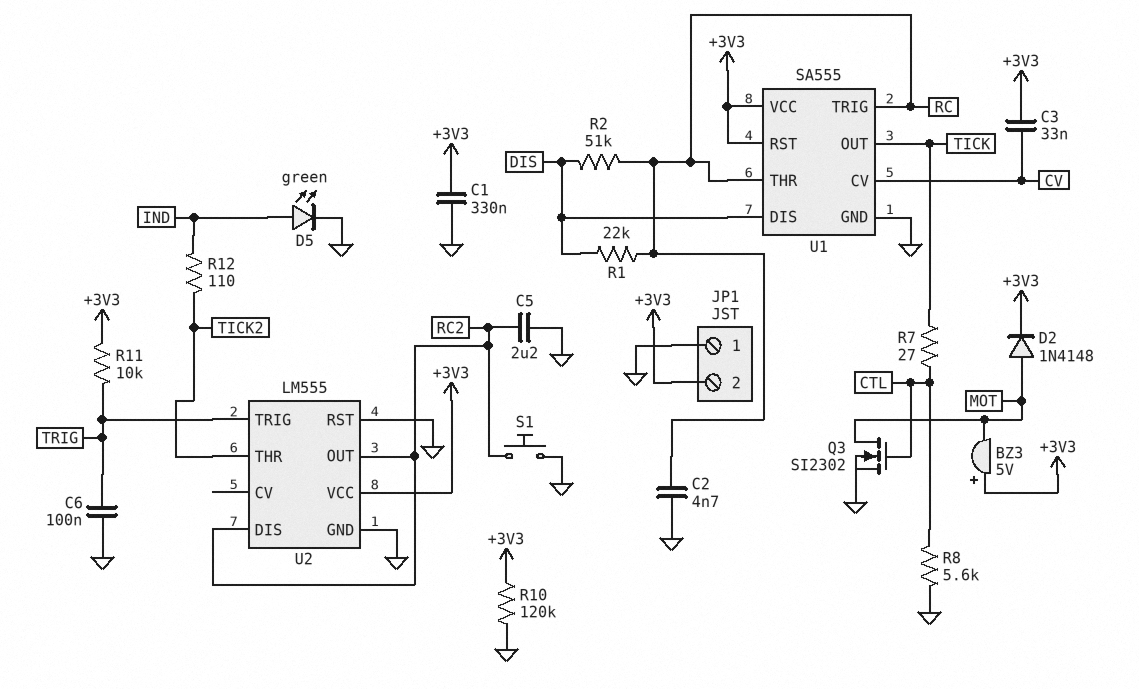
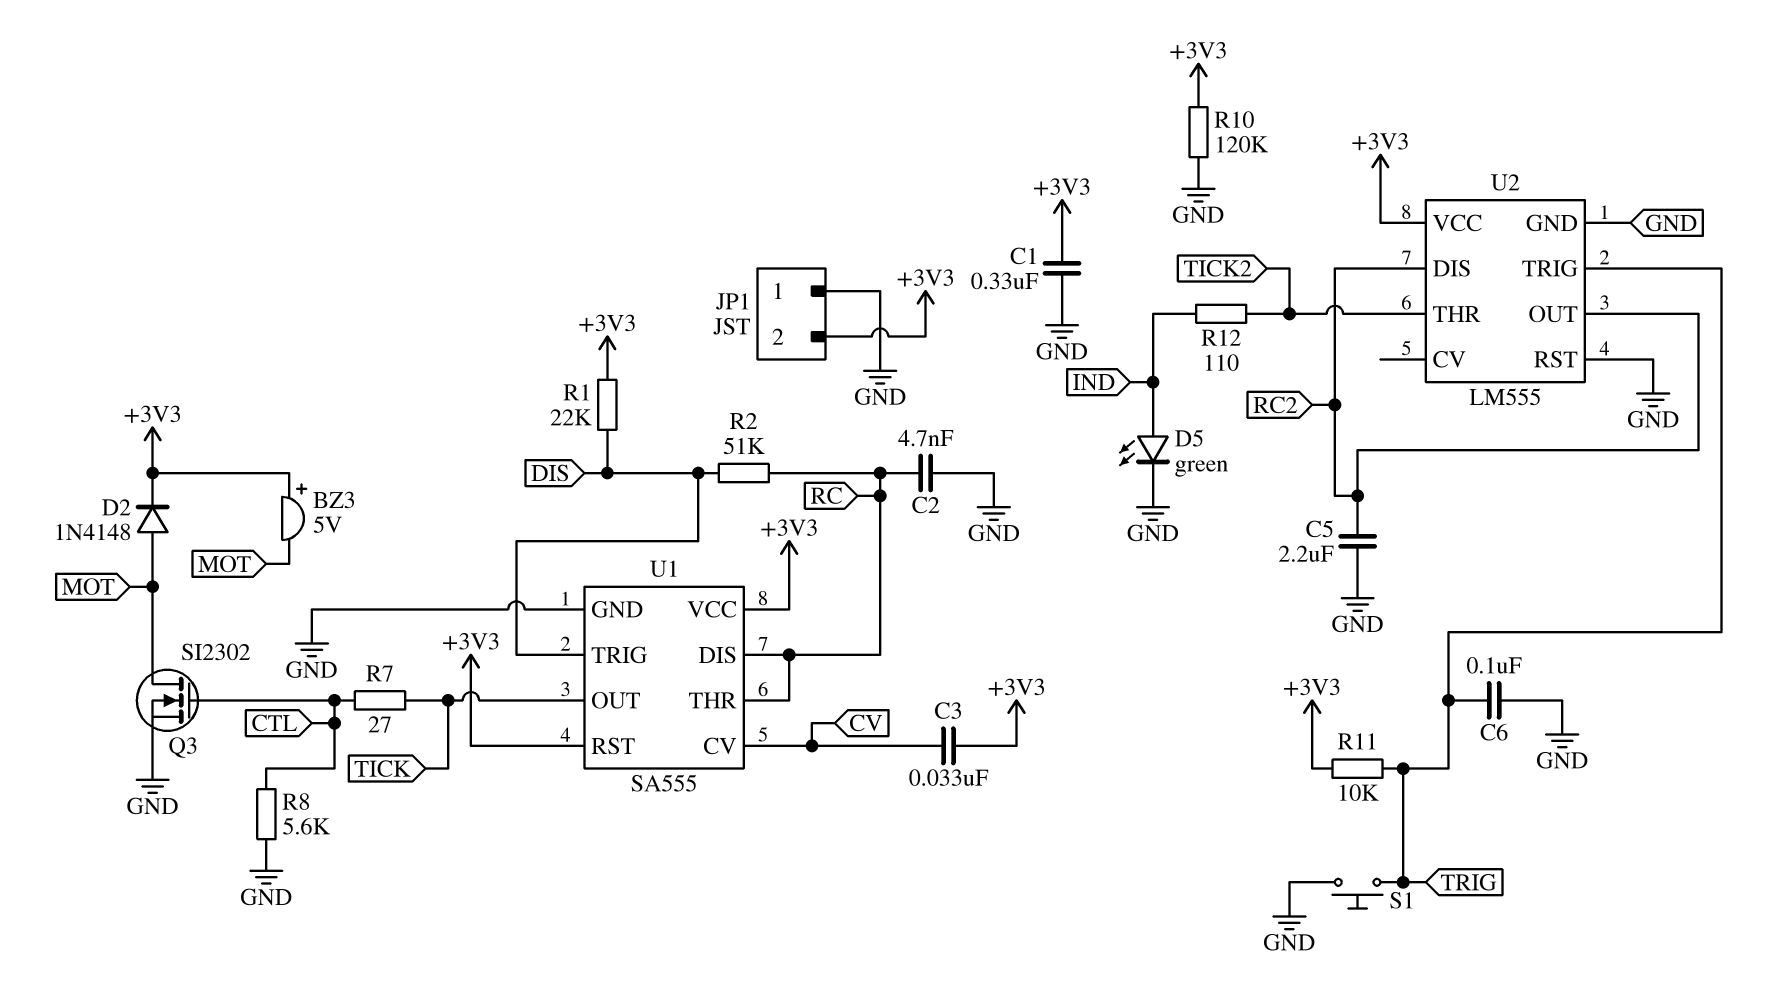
R1: 22k (DIS, RC) -> 22k (+3V3, DIS)
S1: button (GND, RC2) -> button (GND, TRIG)
U1 pin DIS: DIS -> RC
U1 pin TRIG: RC -> DIS

